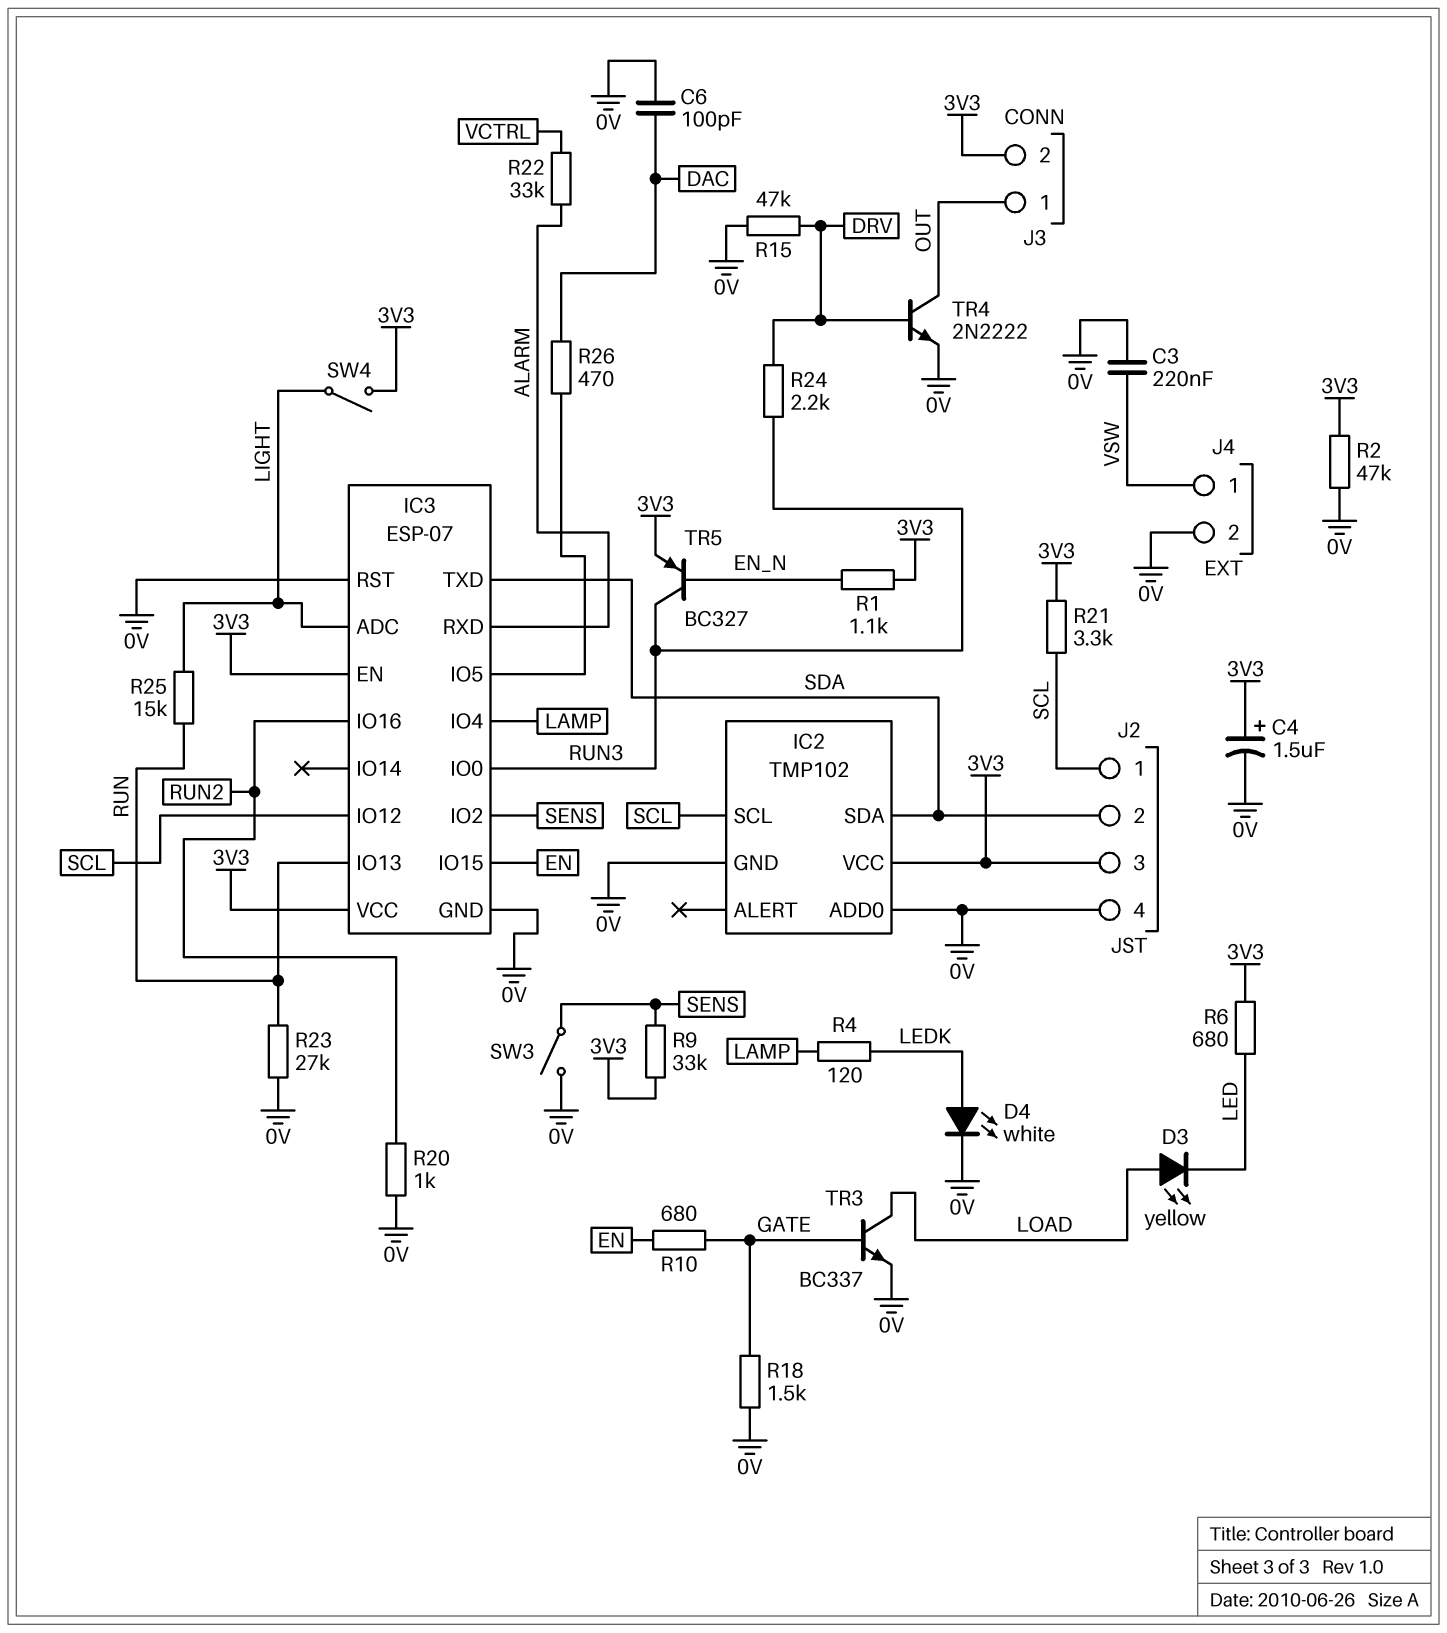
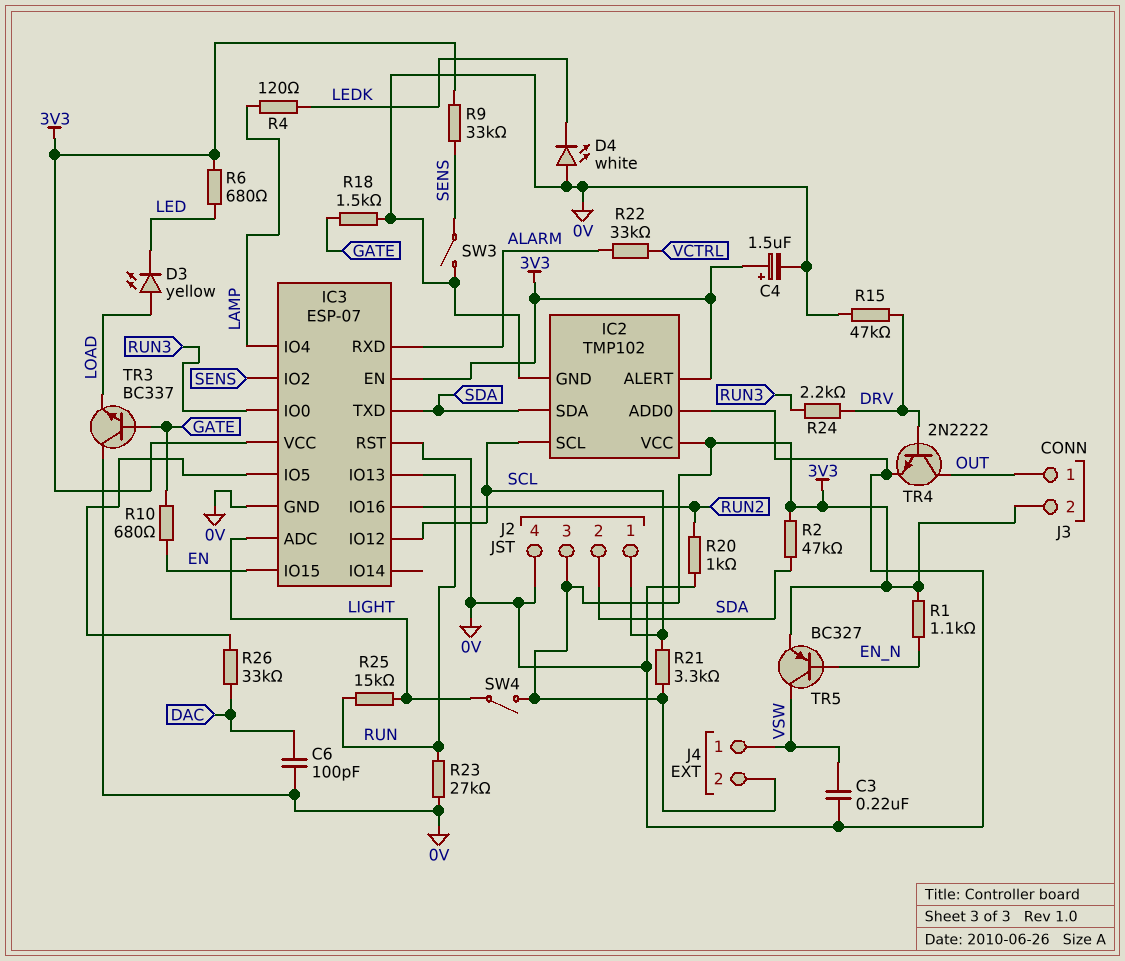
D4: LED white (A LEDK, K 0V) -> LED white (A 0V, K LEDK)
IC2 pin ALERT: none -> 3V3
J4 pin 2: 0V -> 3V3
R2: 47k (0V, 3V3) -> 47k (3V3, SDA)
R26: 470 (DAC, IC3/IO5) -> 33k (DAC, IC3/IO5)
TR3: NPN BC337 (B GATE, C LOAD, E 0V) -> NPN BC337 (B GATE, C 0V, E LOAD)
TR5: PNP BC327 (B EN_N, C RUN3, E 3V3) -> PNP BC327 (B EN_N, C VSW, E 3V3)

